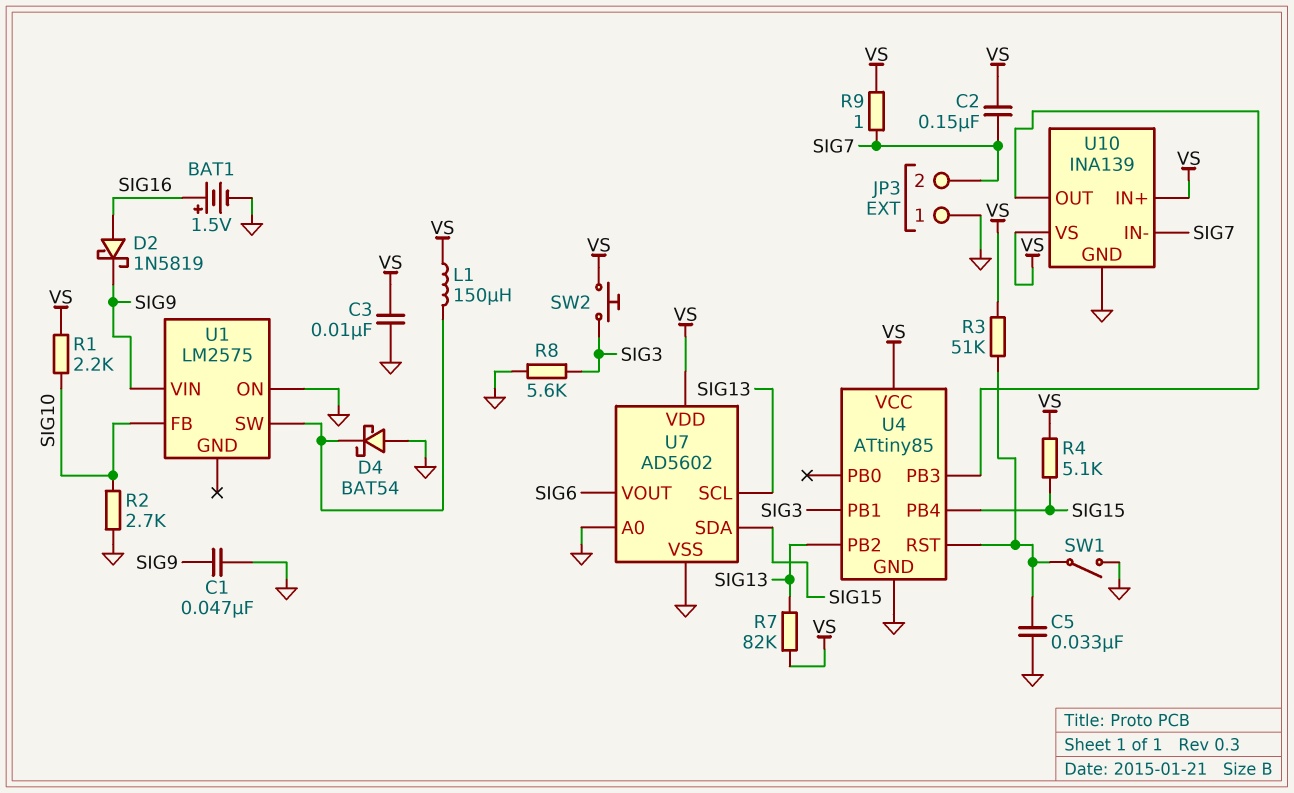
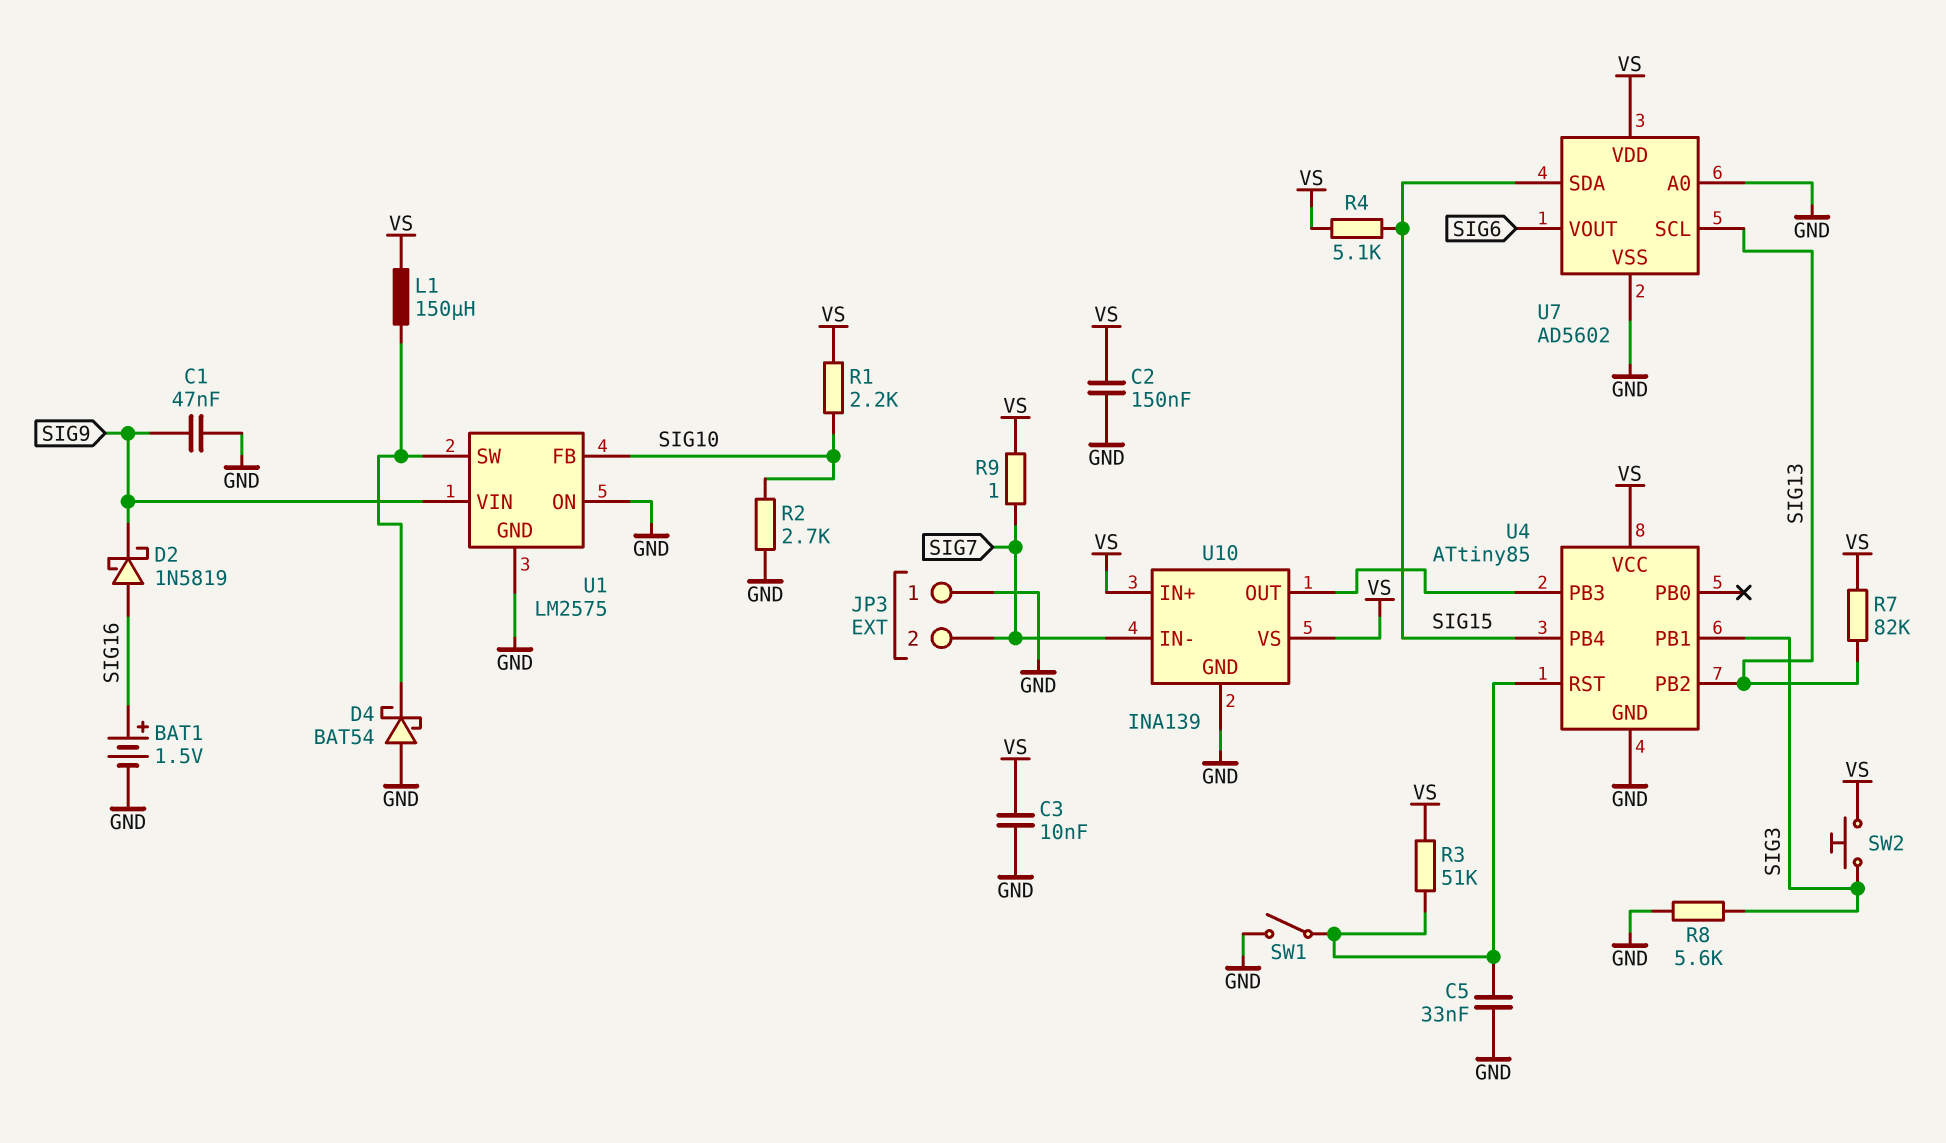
C2: 150nF (SIG7, VS) -> 150nF (GND, VS)
U1 pin GND: none -> GND

